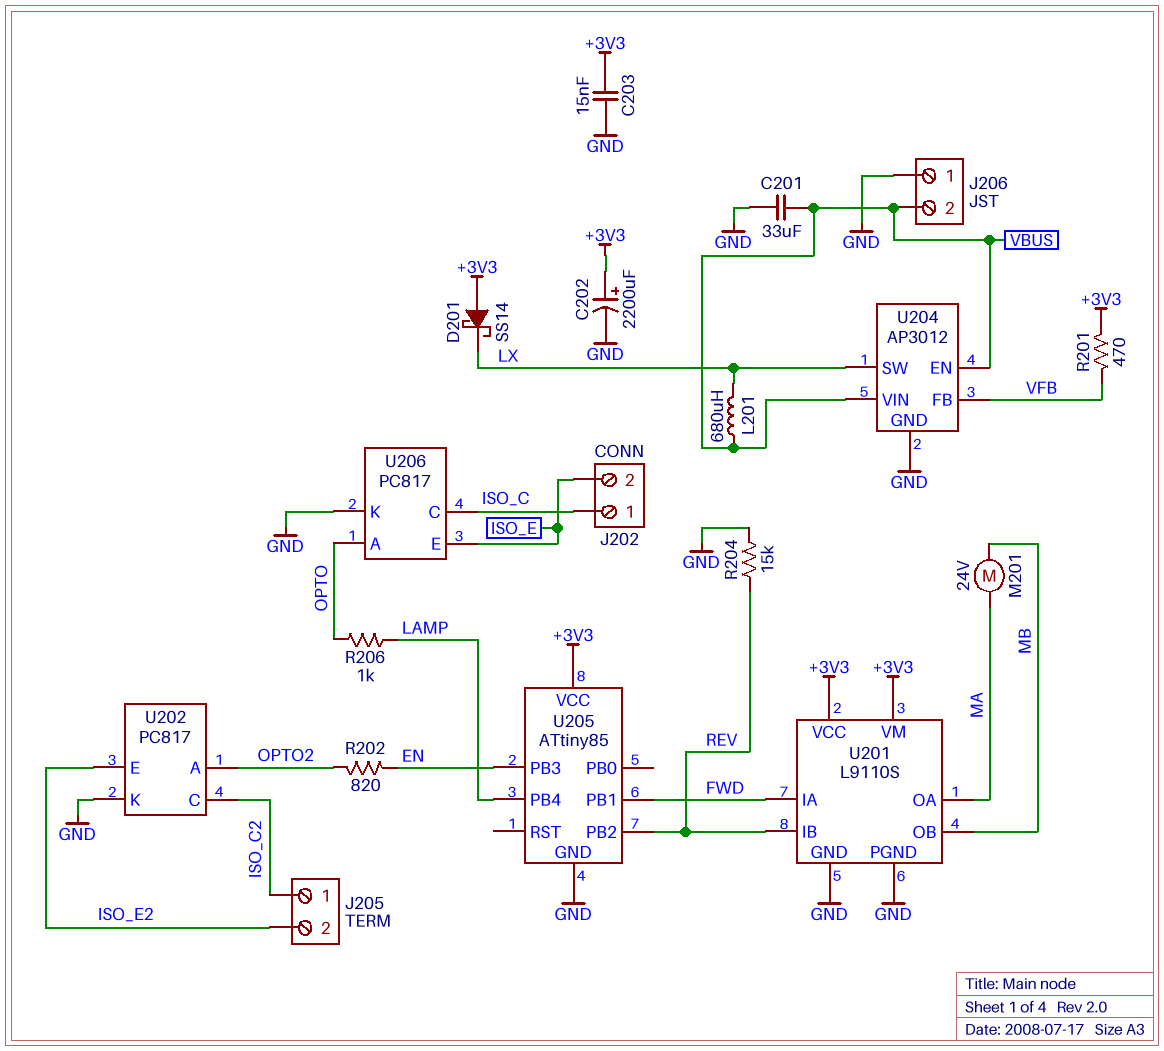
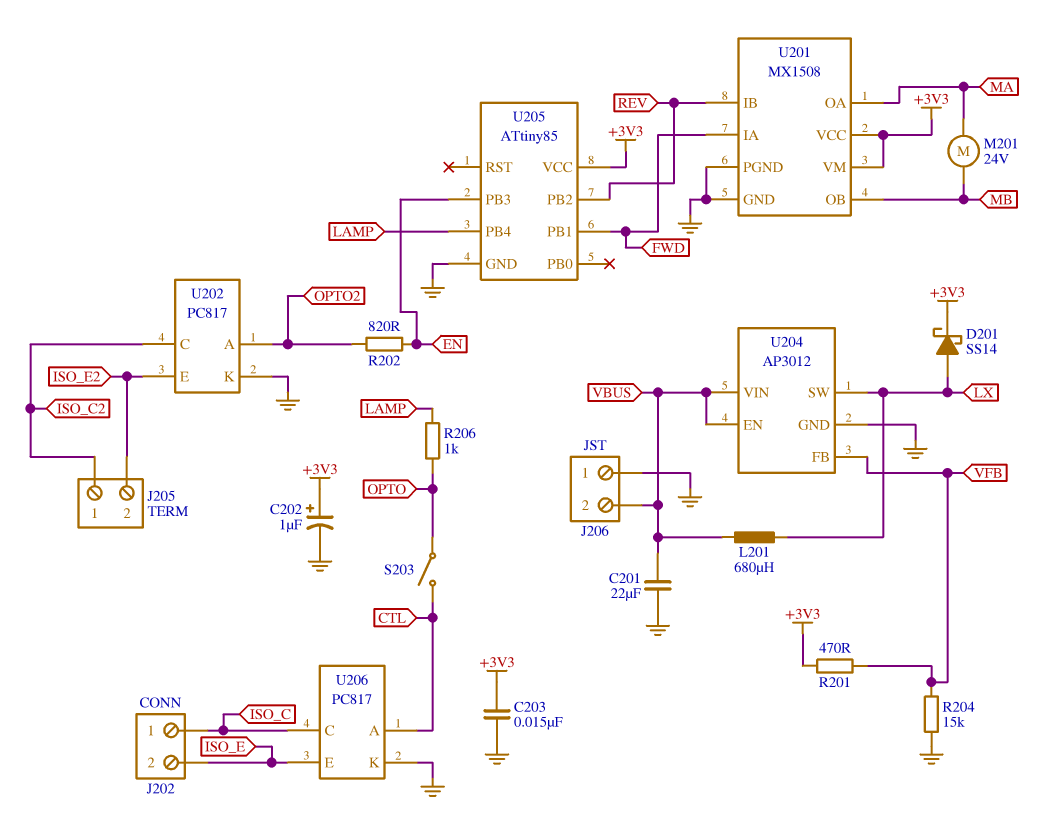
C201: 33uF (GND, VBUS) -> 22uF (GND, VBUS)
C202: 2200uF (plus +3V3, minus GND) -> 1uF (plus +3V3, minus GND)
D201: schottky SS14 (A +3V3, K LX) -> schottky SS14 (A LX, K +3V3)
R204: 15k (GND, REV) -> 15k (GND, VFB)
S203: none -> switch (CTL, OPTO)
U201: L9110S -> MX1508
U206 pin A: OPTO -> CTL

